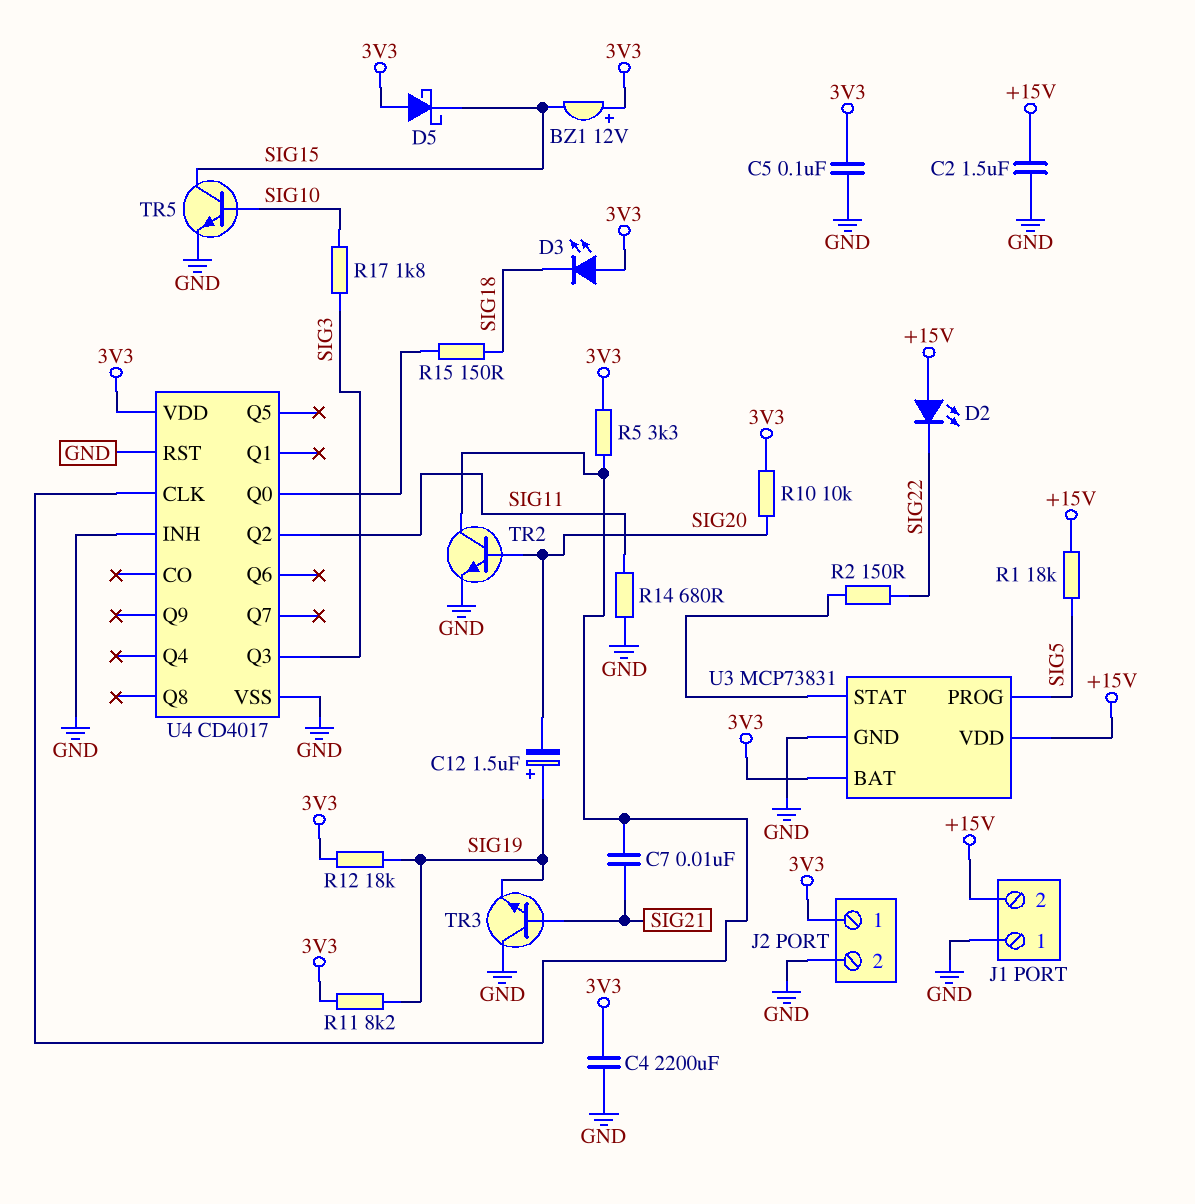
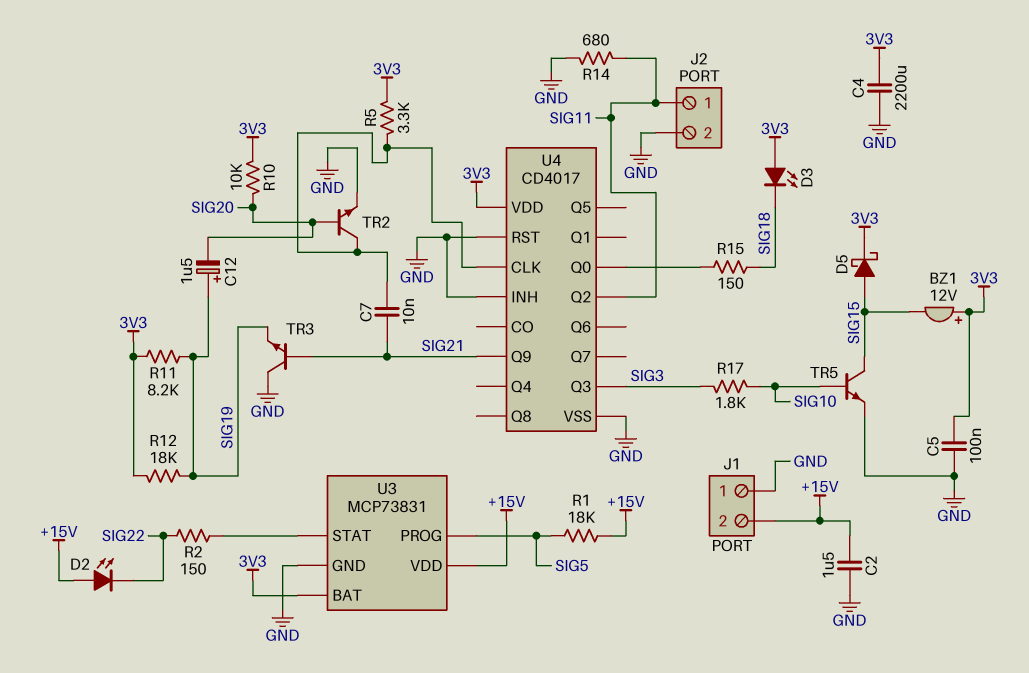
D5: schottky (A 3V3, K SIG15) -> schottky (A SIG15, K 3V3)
J2 pin 1: 3V3 -> SIG11
U4 pin Q9: none -> SIG21

